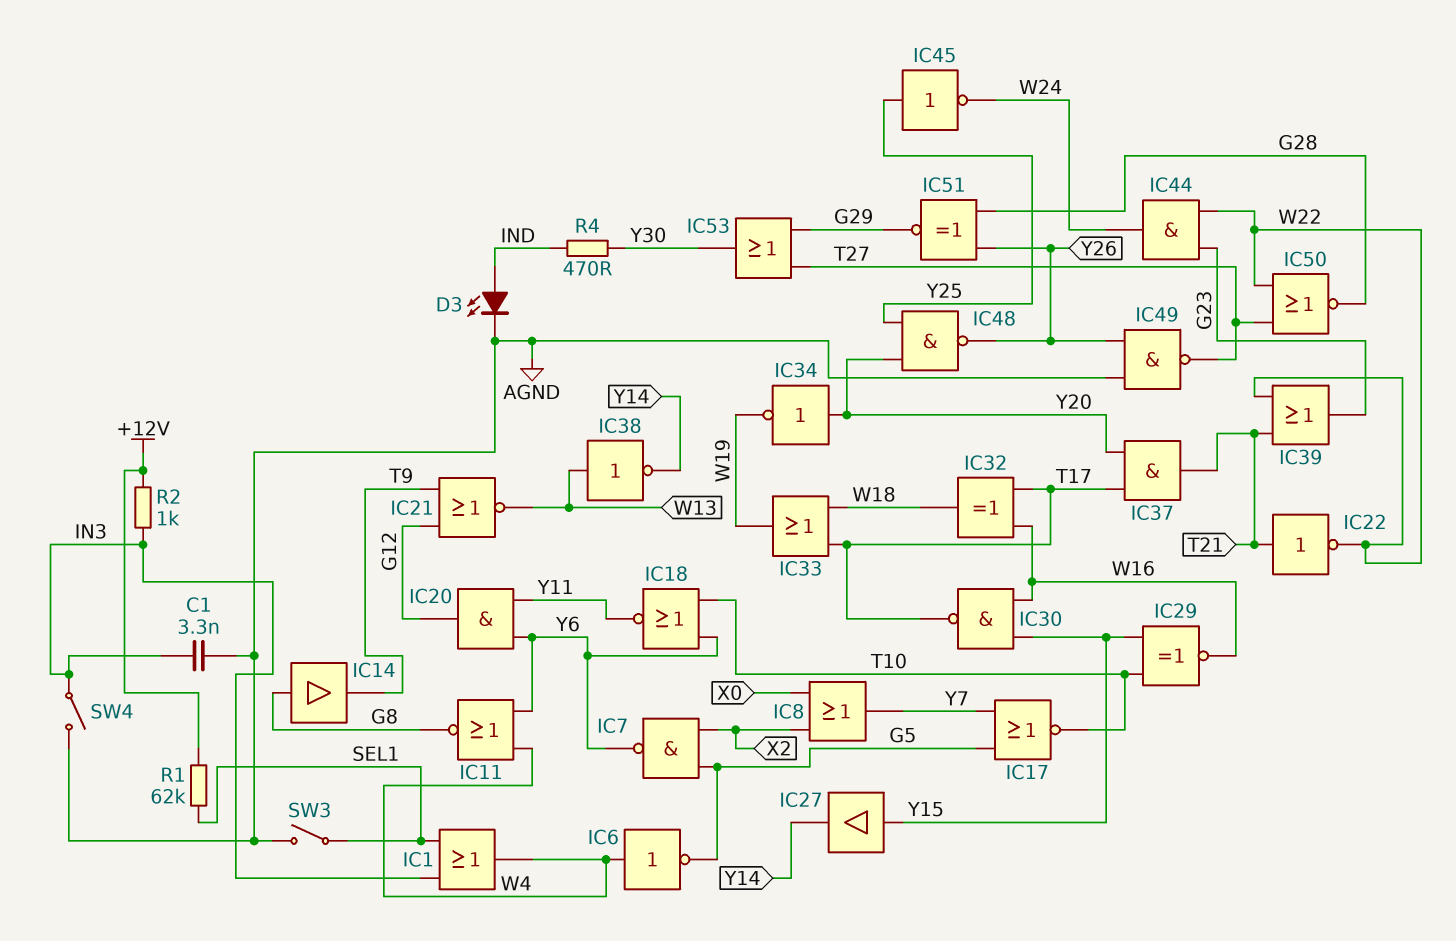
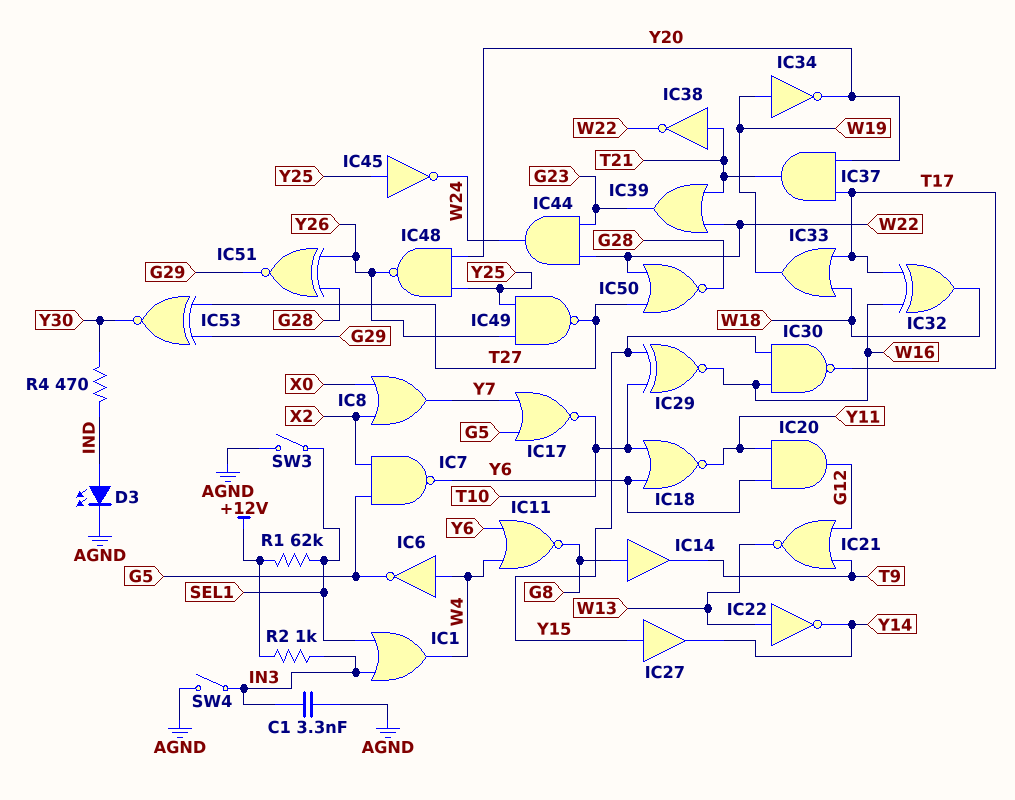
IC22: NOT (in T21, out W22) -> NOT (in W13, out Y14)
IC34: NOT (in Y20, out W19) -> NOT (in W19, out Y20)
IC38: NOT (in W13, out Y14) -> NOT (in T21, out W22)
IC49: NAND (in AGND, in Y26, out T27) -> NAND (in Y25, in Y26, out T27)
IC53: OR (in G29, in T27, out Y30) -> XNOR (in G29, in T27, out Y30)

